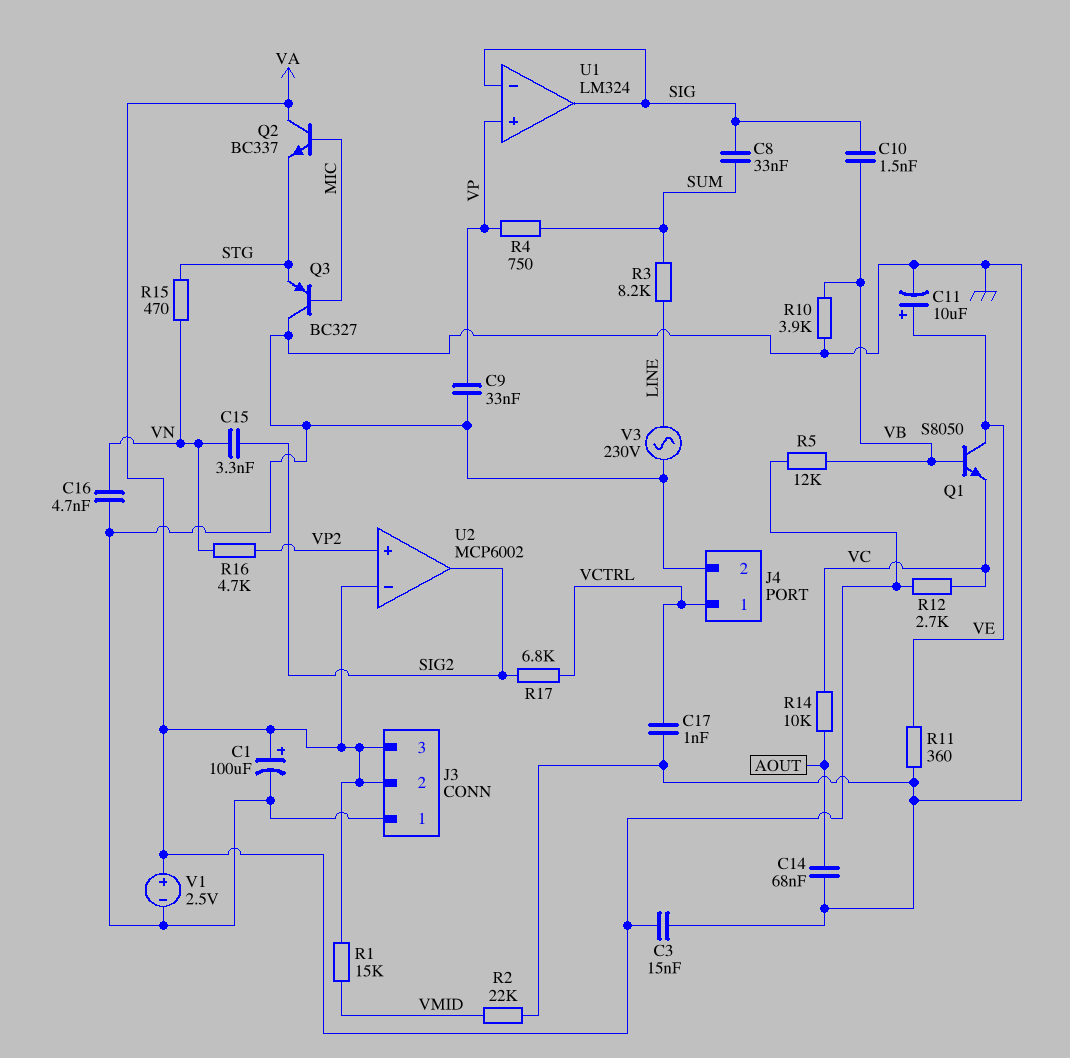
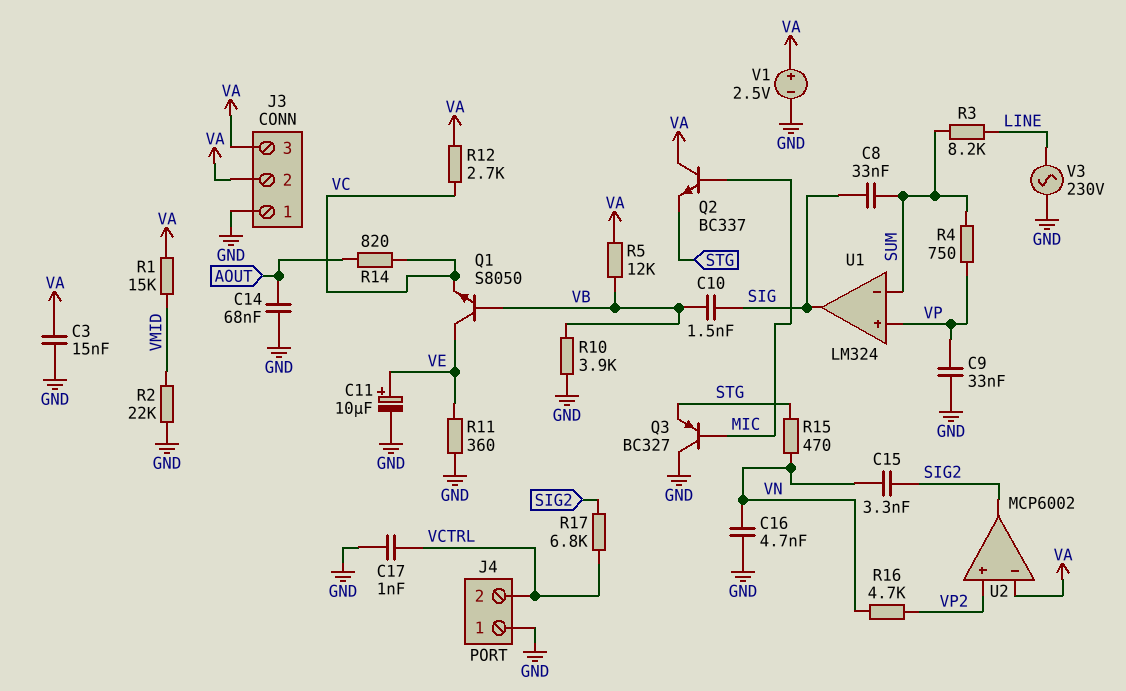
C1: 100uF (plus VA, minus GND) -> none
J4 pin 1: VCTRL -> GND
J4 pin 2: GND -> VCTRL
R14: 10k (AOUT, VC) -> 820 (AOUT, VC)
U1 pin in-: SIG -> SUM

